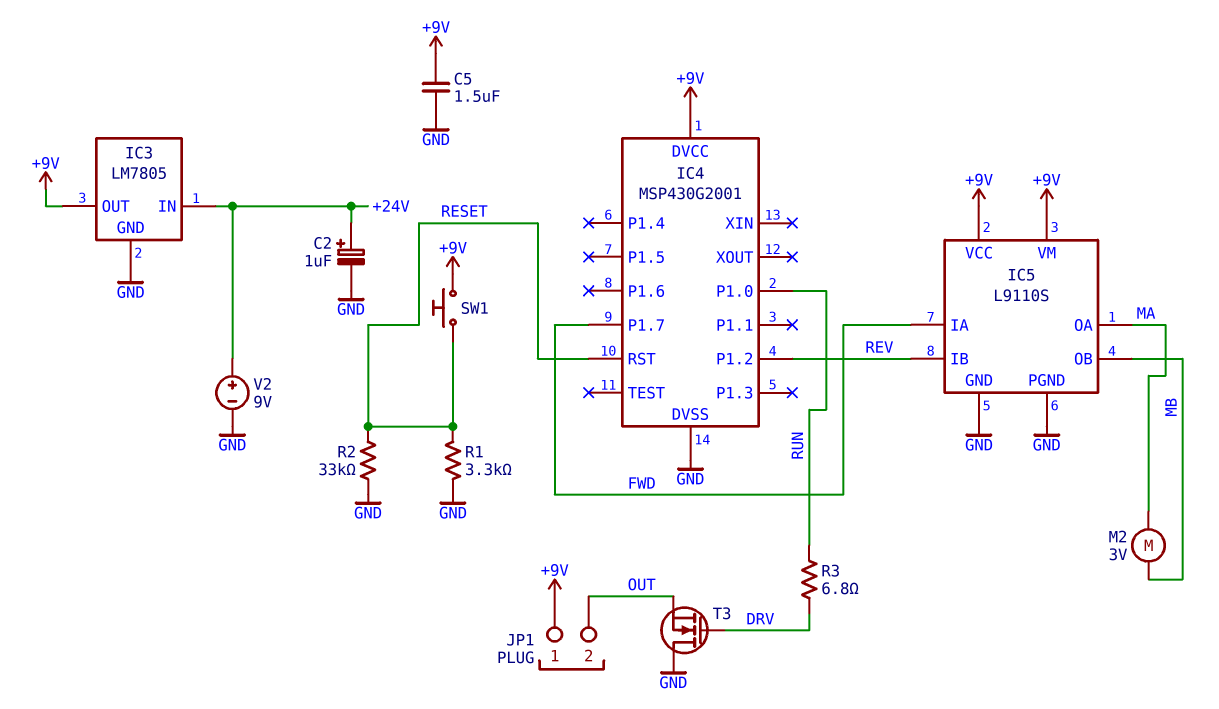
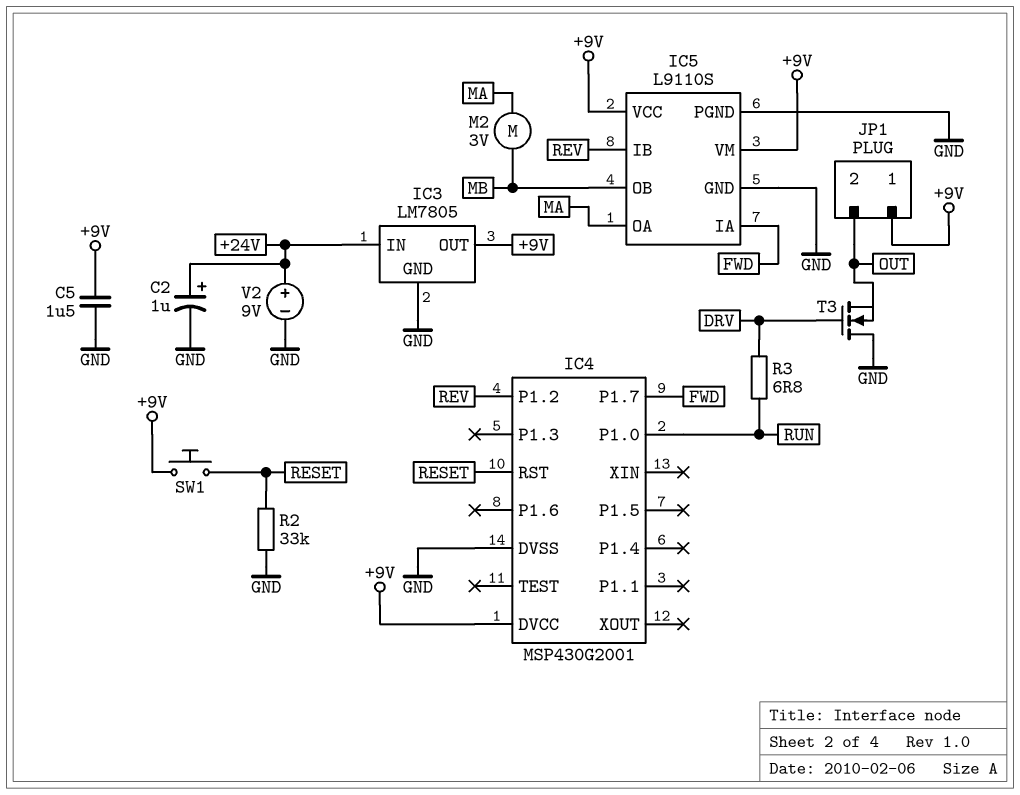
R1: 3.3k (GND, RESET) -> none

